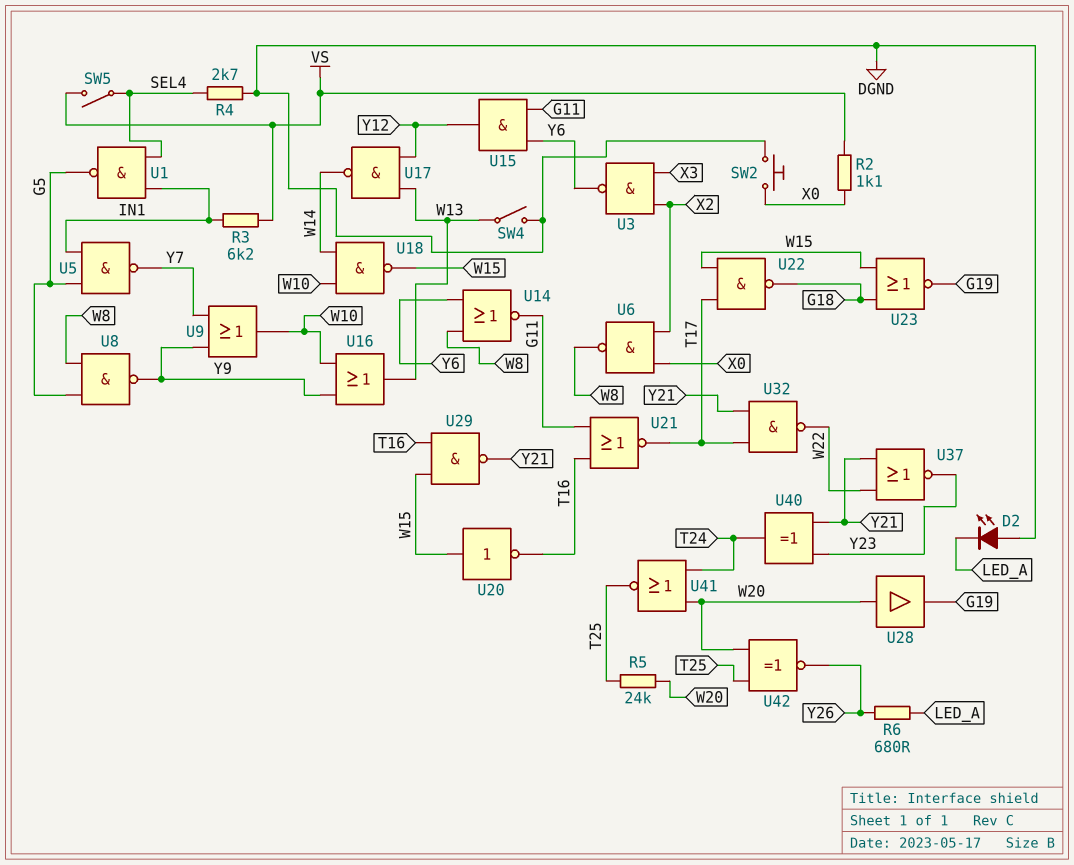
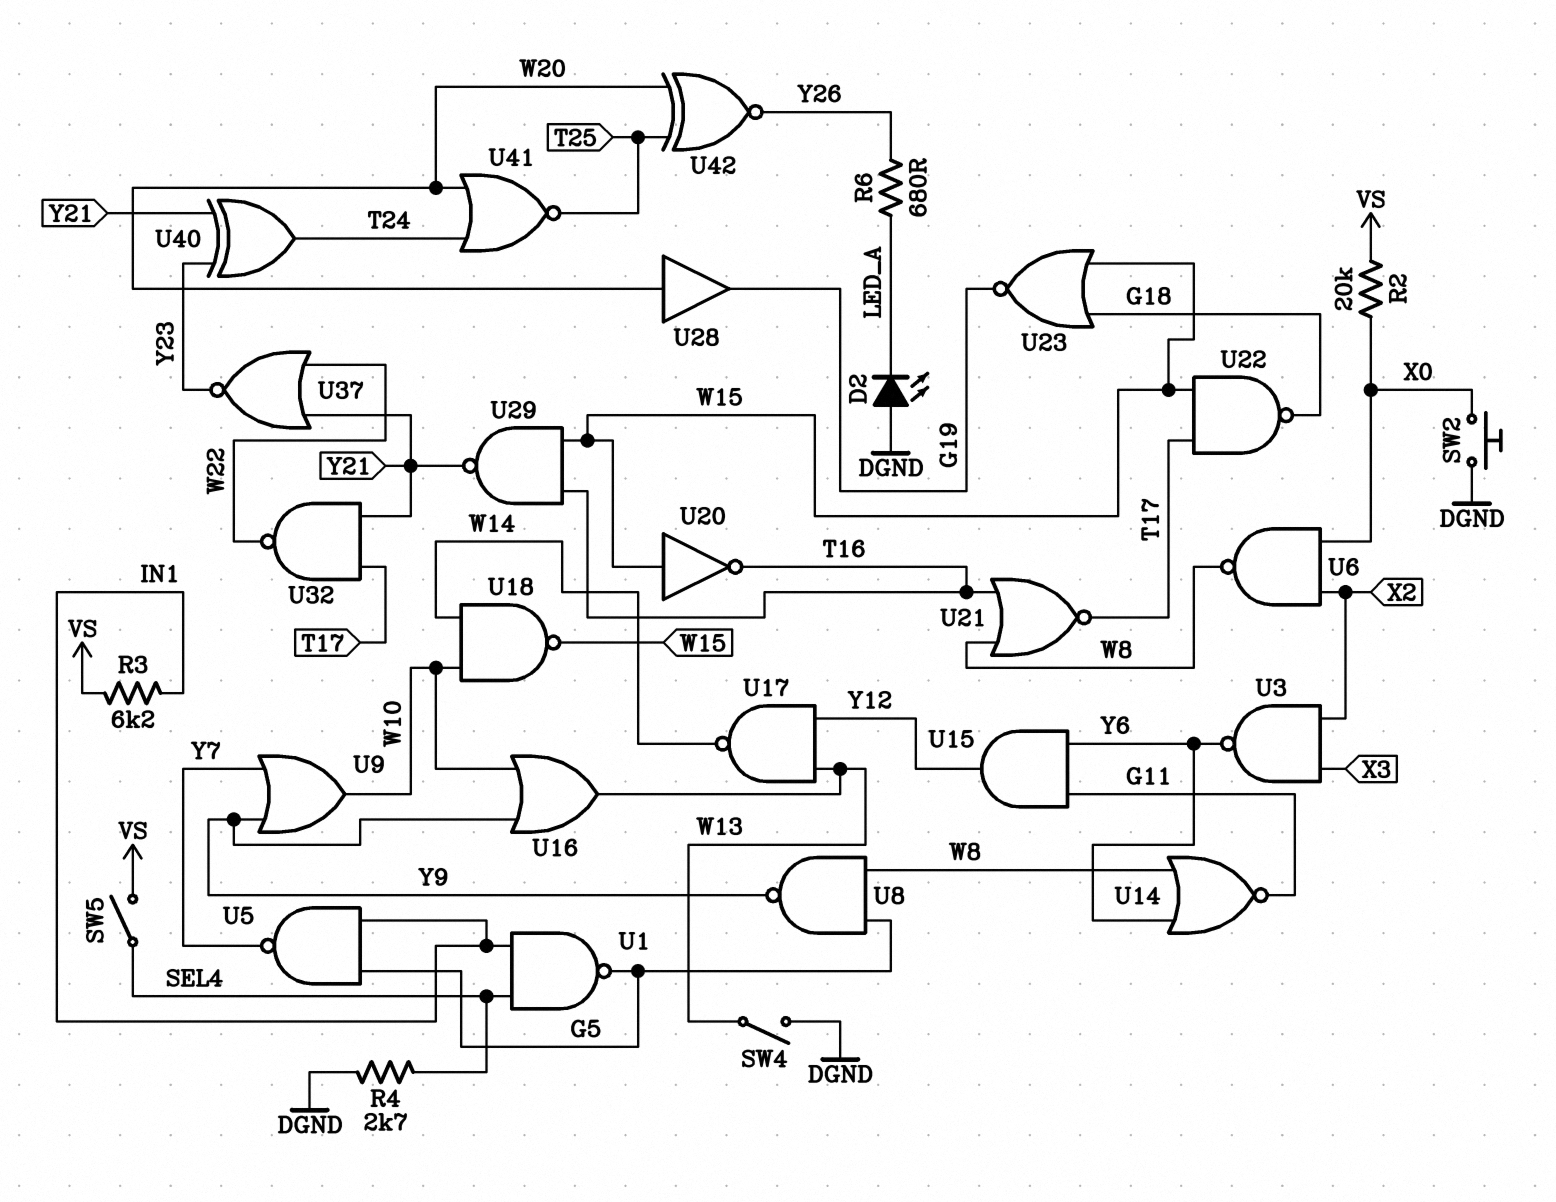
R2: 1.1k (VS, X0) -> 20k (VS, X0)
R5: 24k (T25, W20) -> none
U21: NOR (in G11, in T16, out T17) -> NOR (in T16, in W8, out T17)

